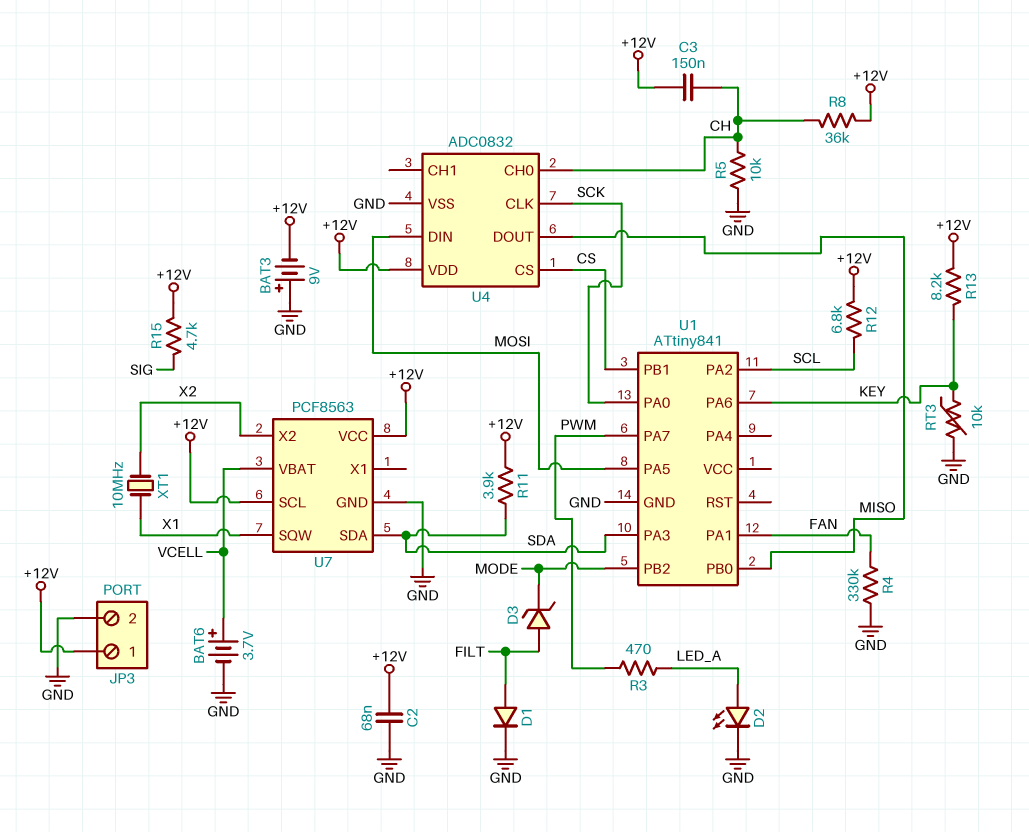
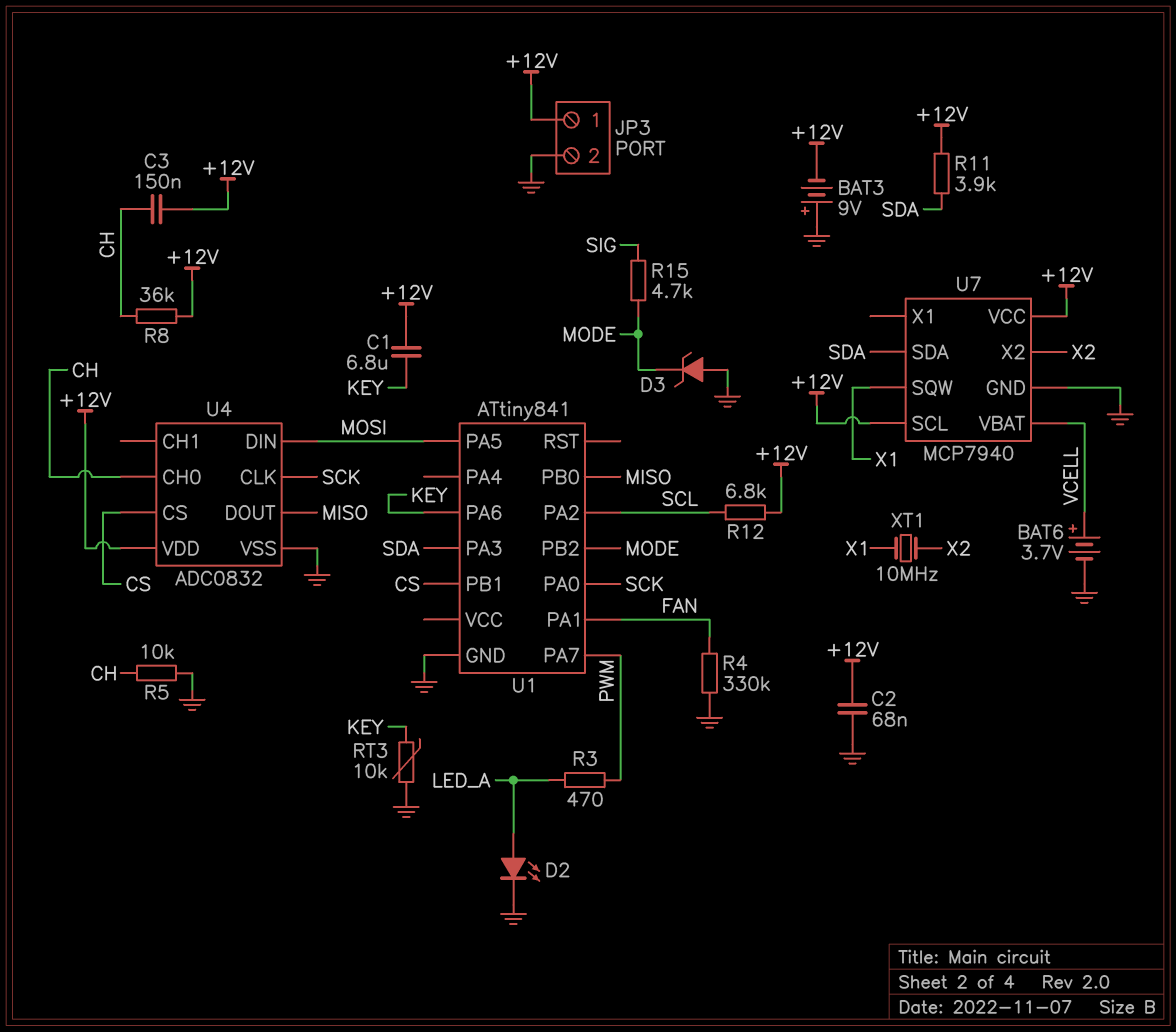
C1: none -> 6.8uF (+12V, KEY)
D1: diode (A FILT, K GND) -> none
D3: zener (A FILT, K MODE) -> zener (A GND, K MODE)
R13: 8.2k (+12V, KEY) -> none
R15: 4.7k (+12V, SIG) -> 4.7k (MODE, SIG)
U7: PCF8563 -> MCP7940

